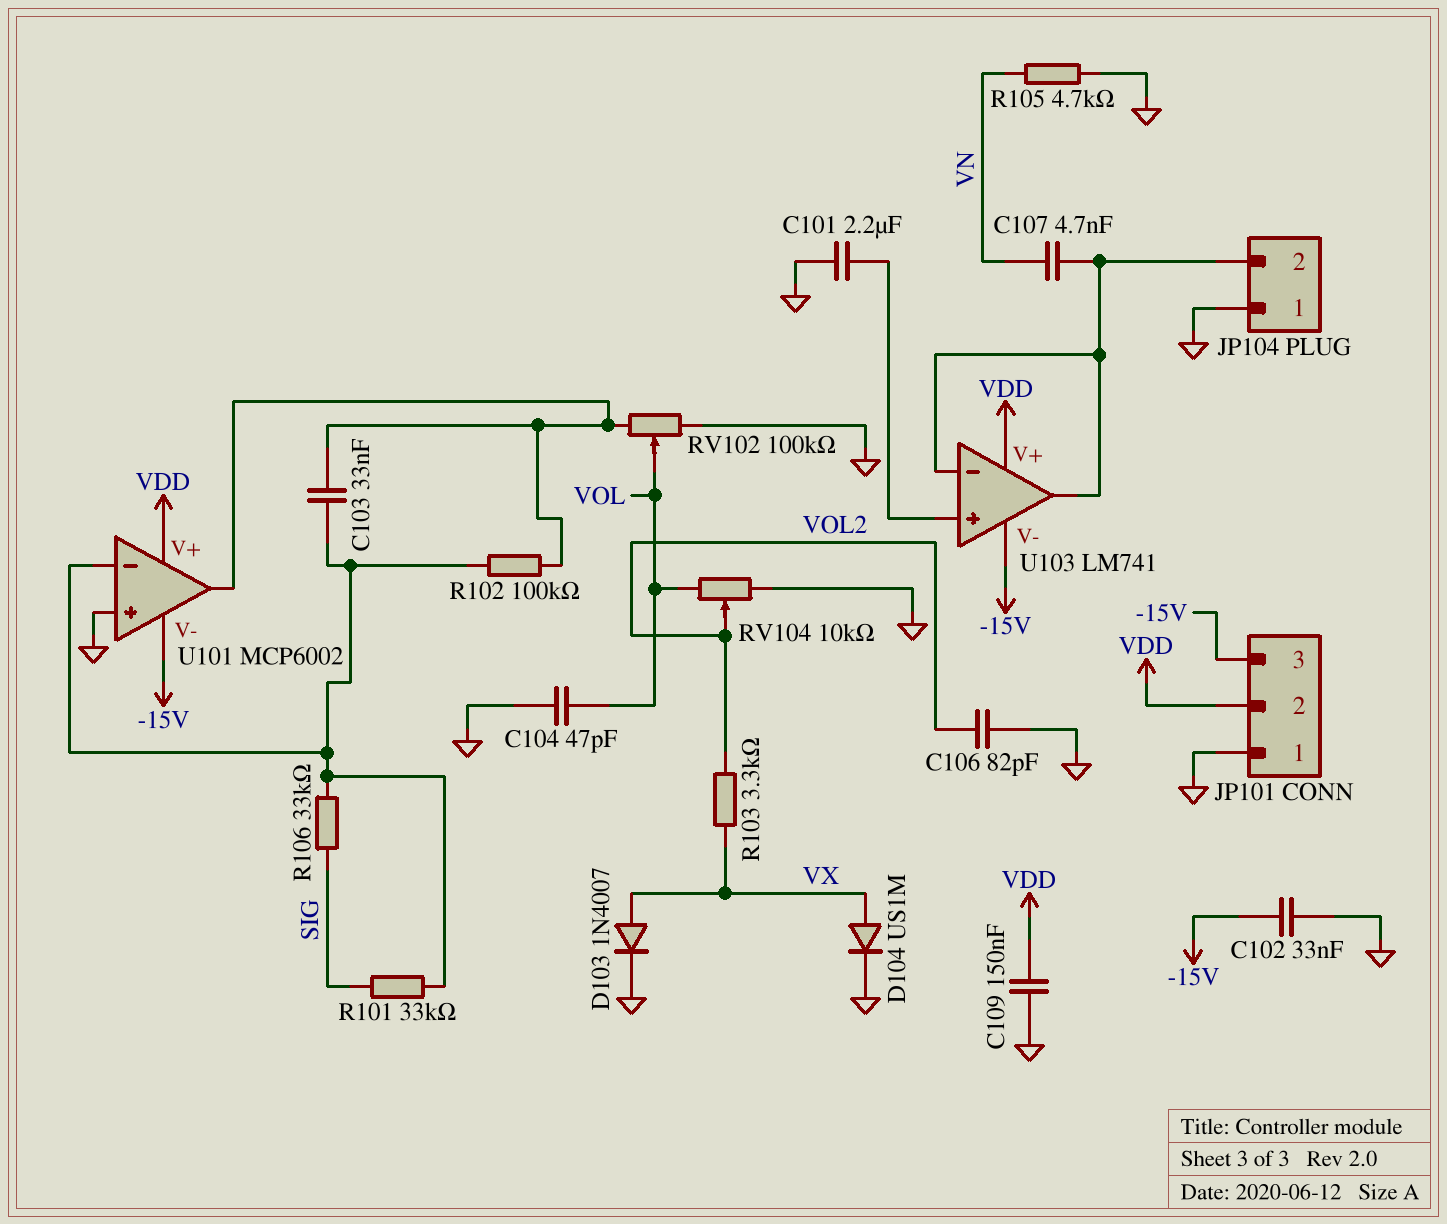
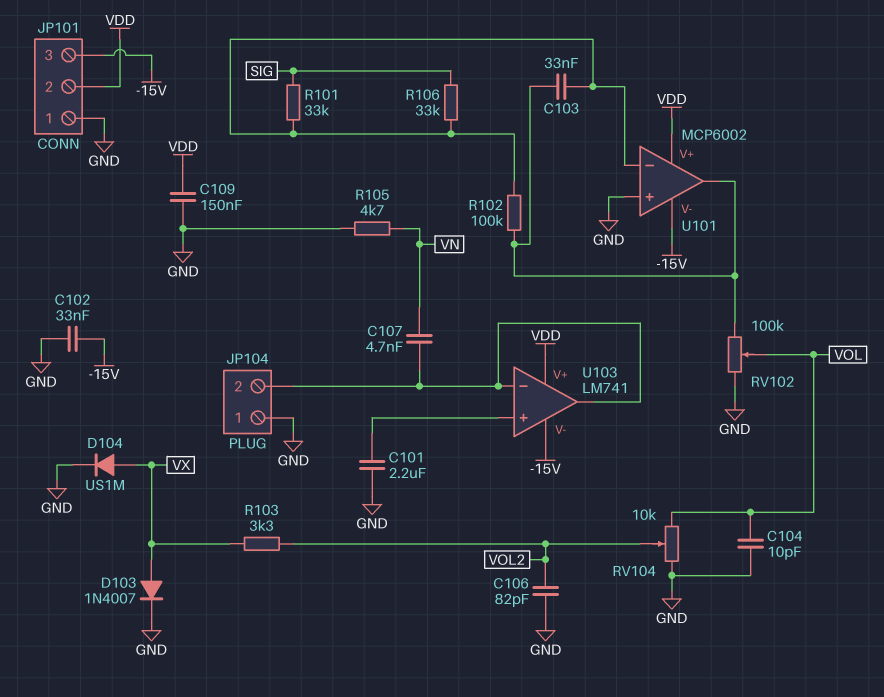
C104: 47pF (GND, VOL) -> 10pF (GND, VOL)

